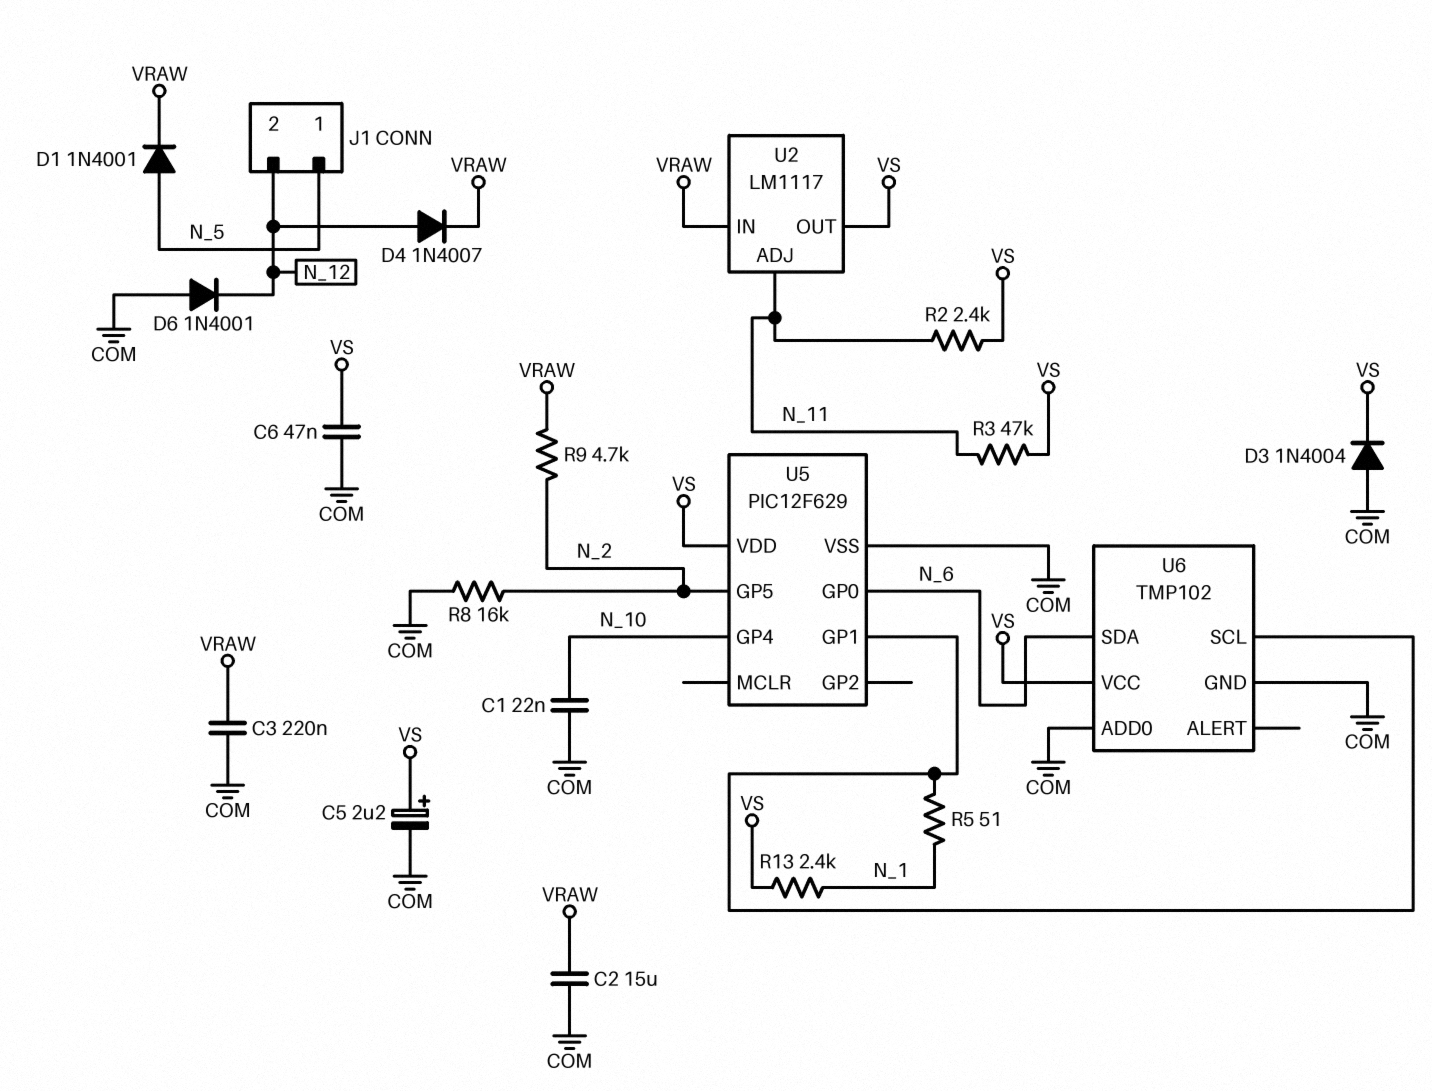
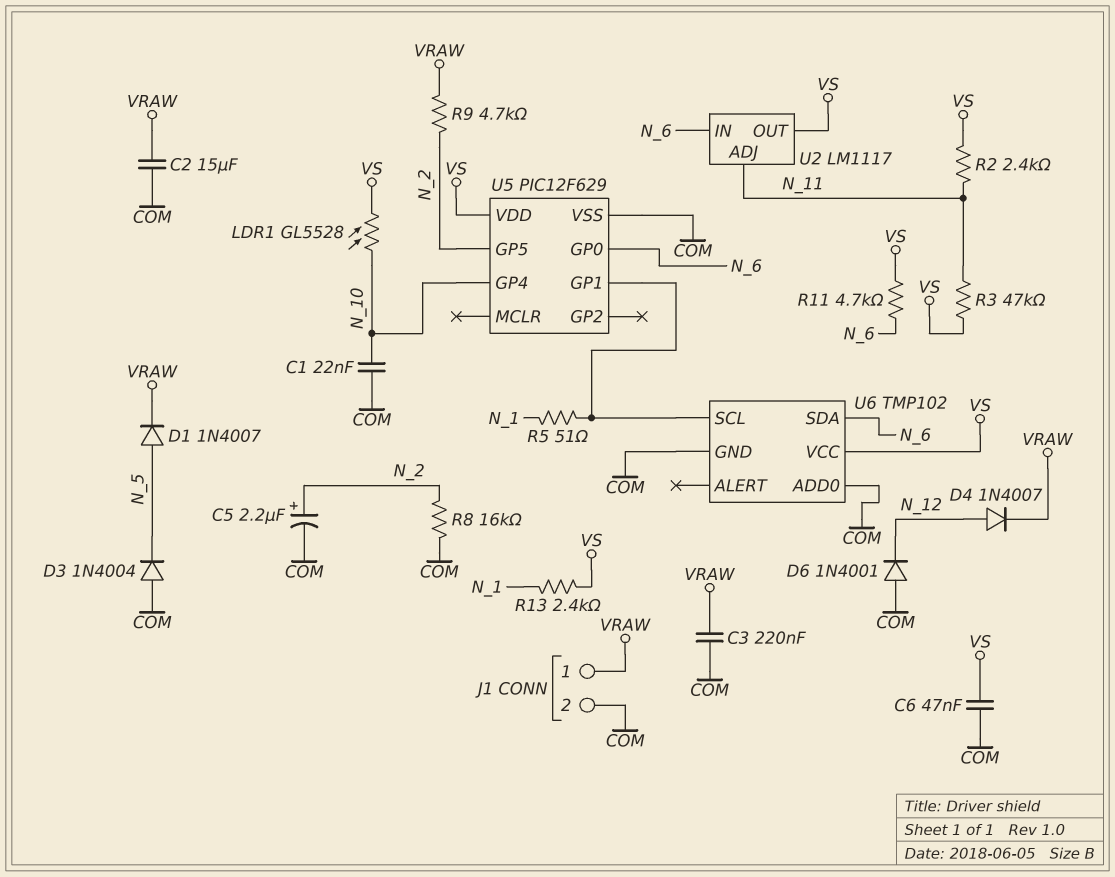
C5: 2.2uF (plus VS, minus COM) -> 2.2uF (plus N_2, minus COM)
D1: diode 1N4001 (A N_5, K VRAW) -> diode 1N4007 (A N_5, K VRAW)
D3: diode 1N4004 (A COM, K VS) -> diode 1N4004 (A COM, K N_5)
J1 pin 1: N_5 -> VRAW
J1 pin 2: N_12 -> COM
LDR1: none -> GL5528 (N_10, VS)
R11: none -> 4.7k (N_6, VS)
U2 pin IN: VRAW -> N_6

